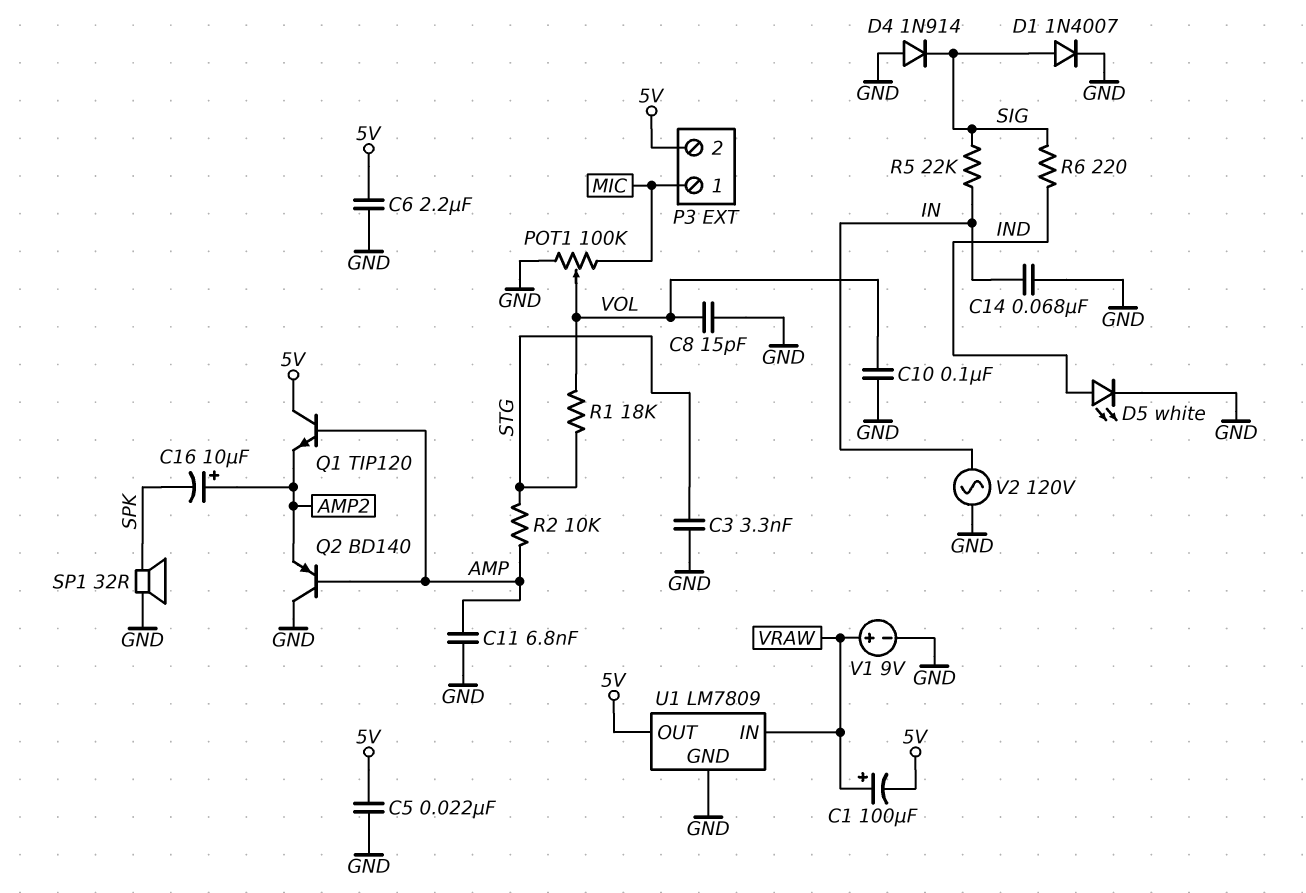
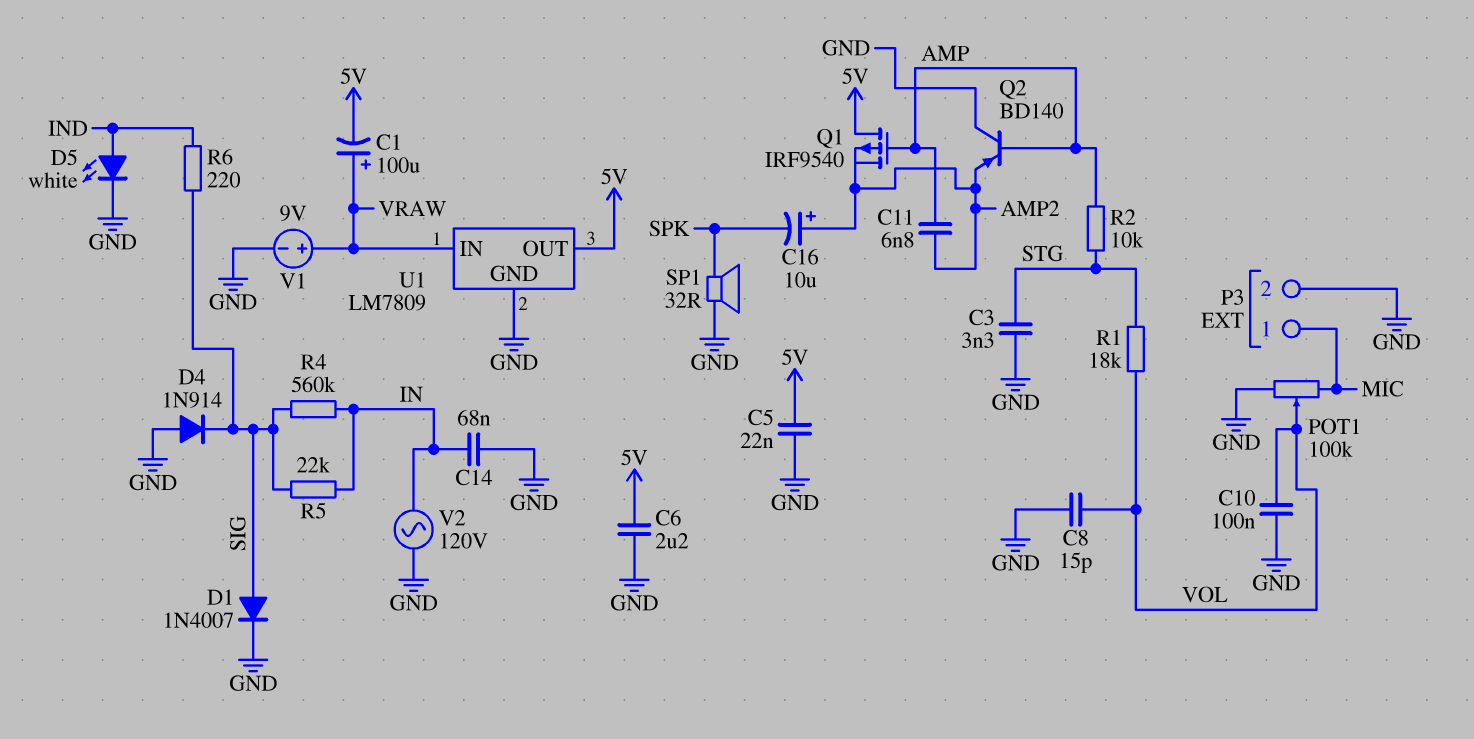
C11: 6.8nF (AMP, GND) -> 6.8nF (AMP, AMP2)
P3 pin 2: 5V -> GND
Q1: NPN TIP120 (B AMP, C 5V, E AMP2) -> PMOS IRF9540 (G AMP, D 5V, S AMP2)
R4: none -> 560k (IN, SIG)

